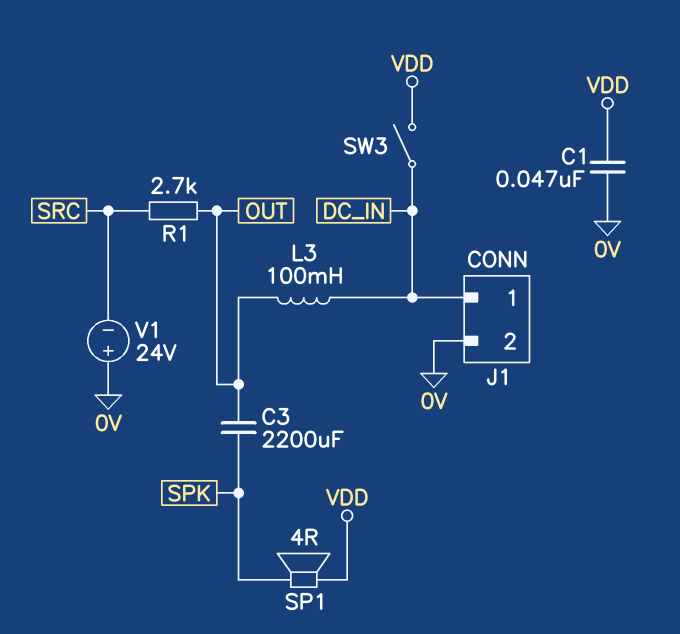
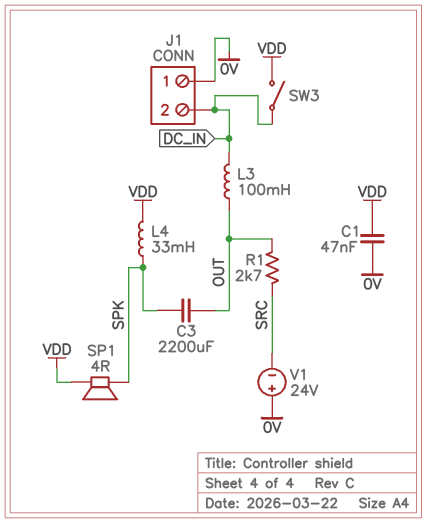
J1 pin 1: DC_IN -> 0V
J1 pin 2: 0V -> DC_IN
L4: none -> 33mH (SPK, VDD)

